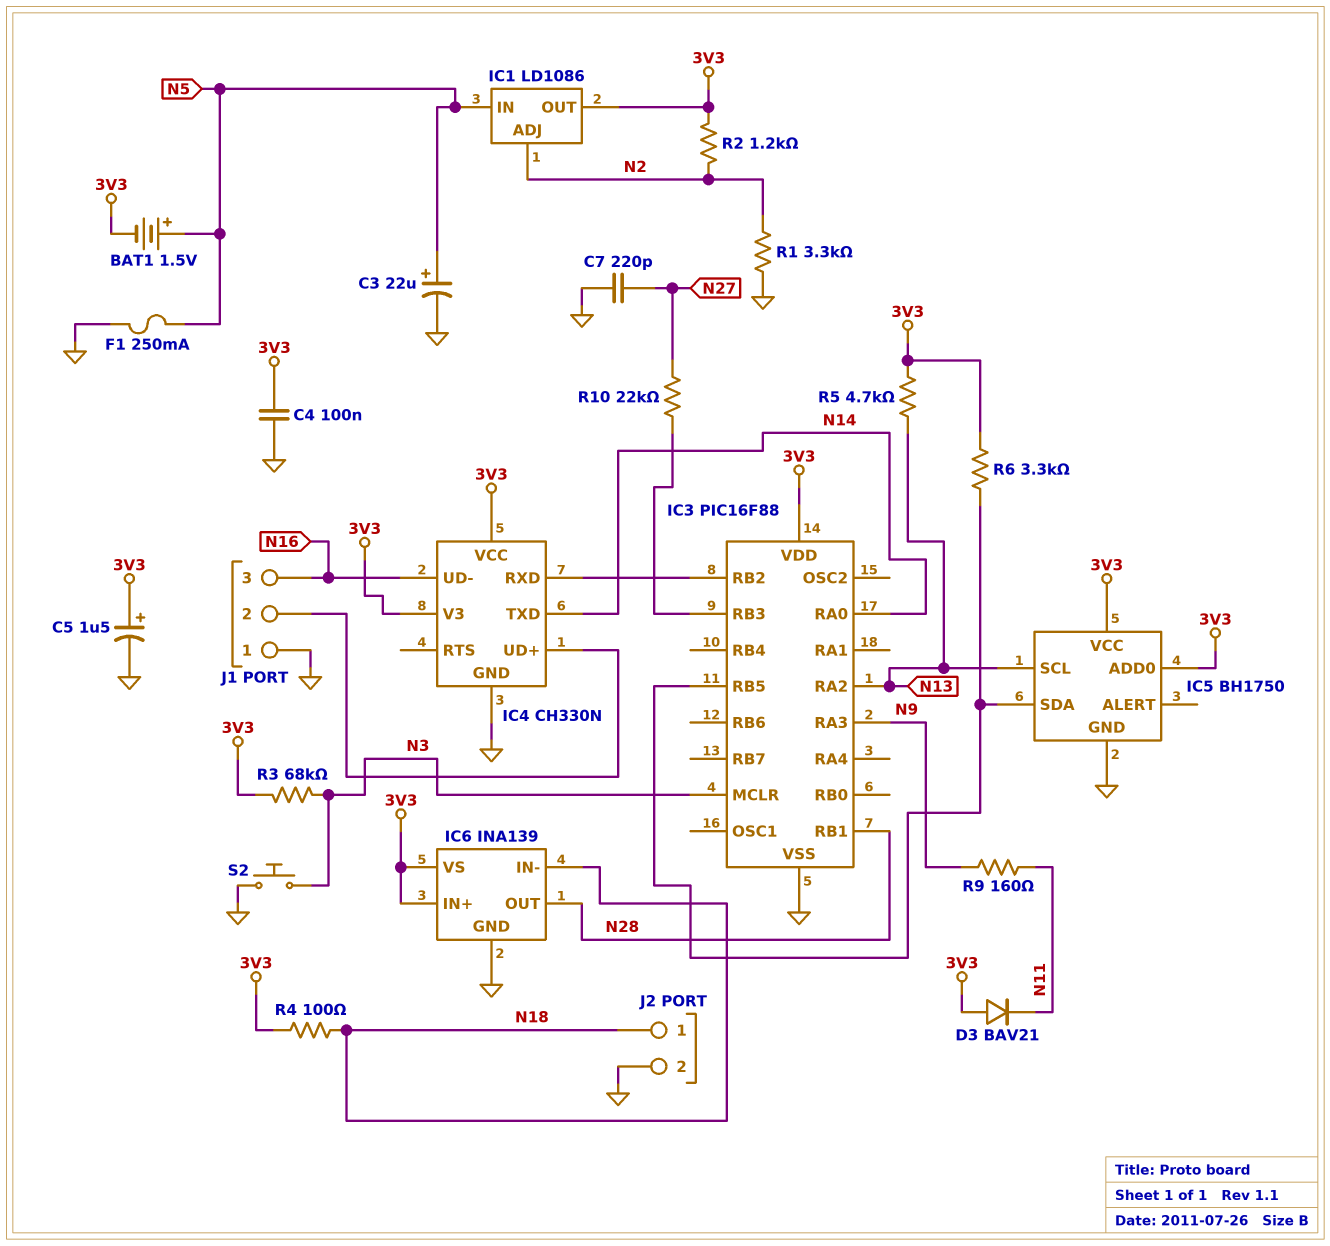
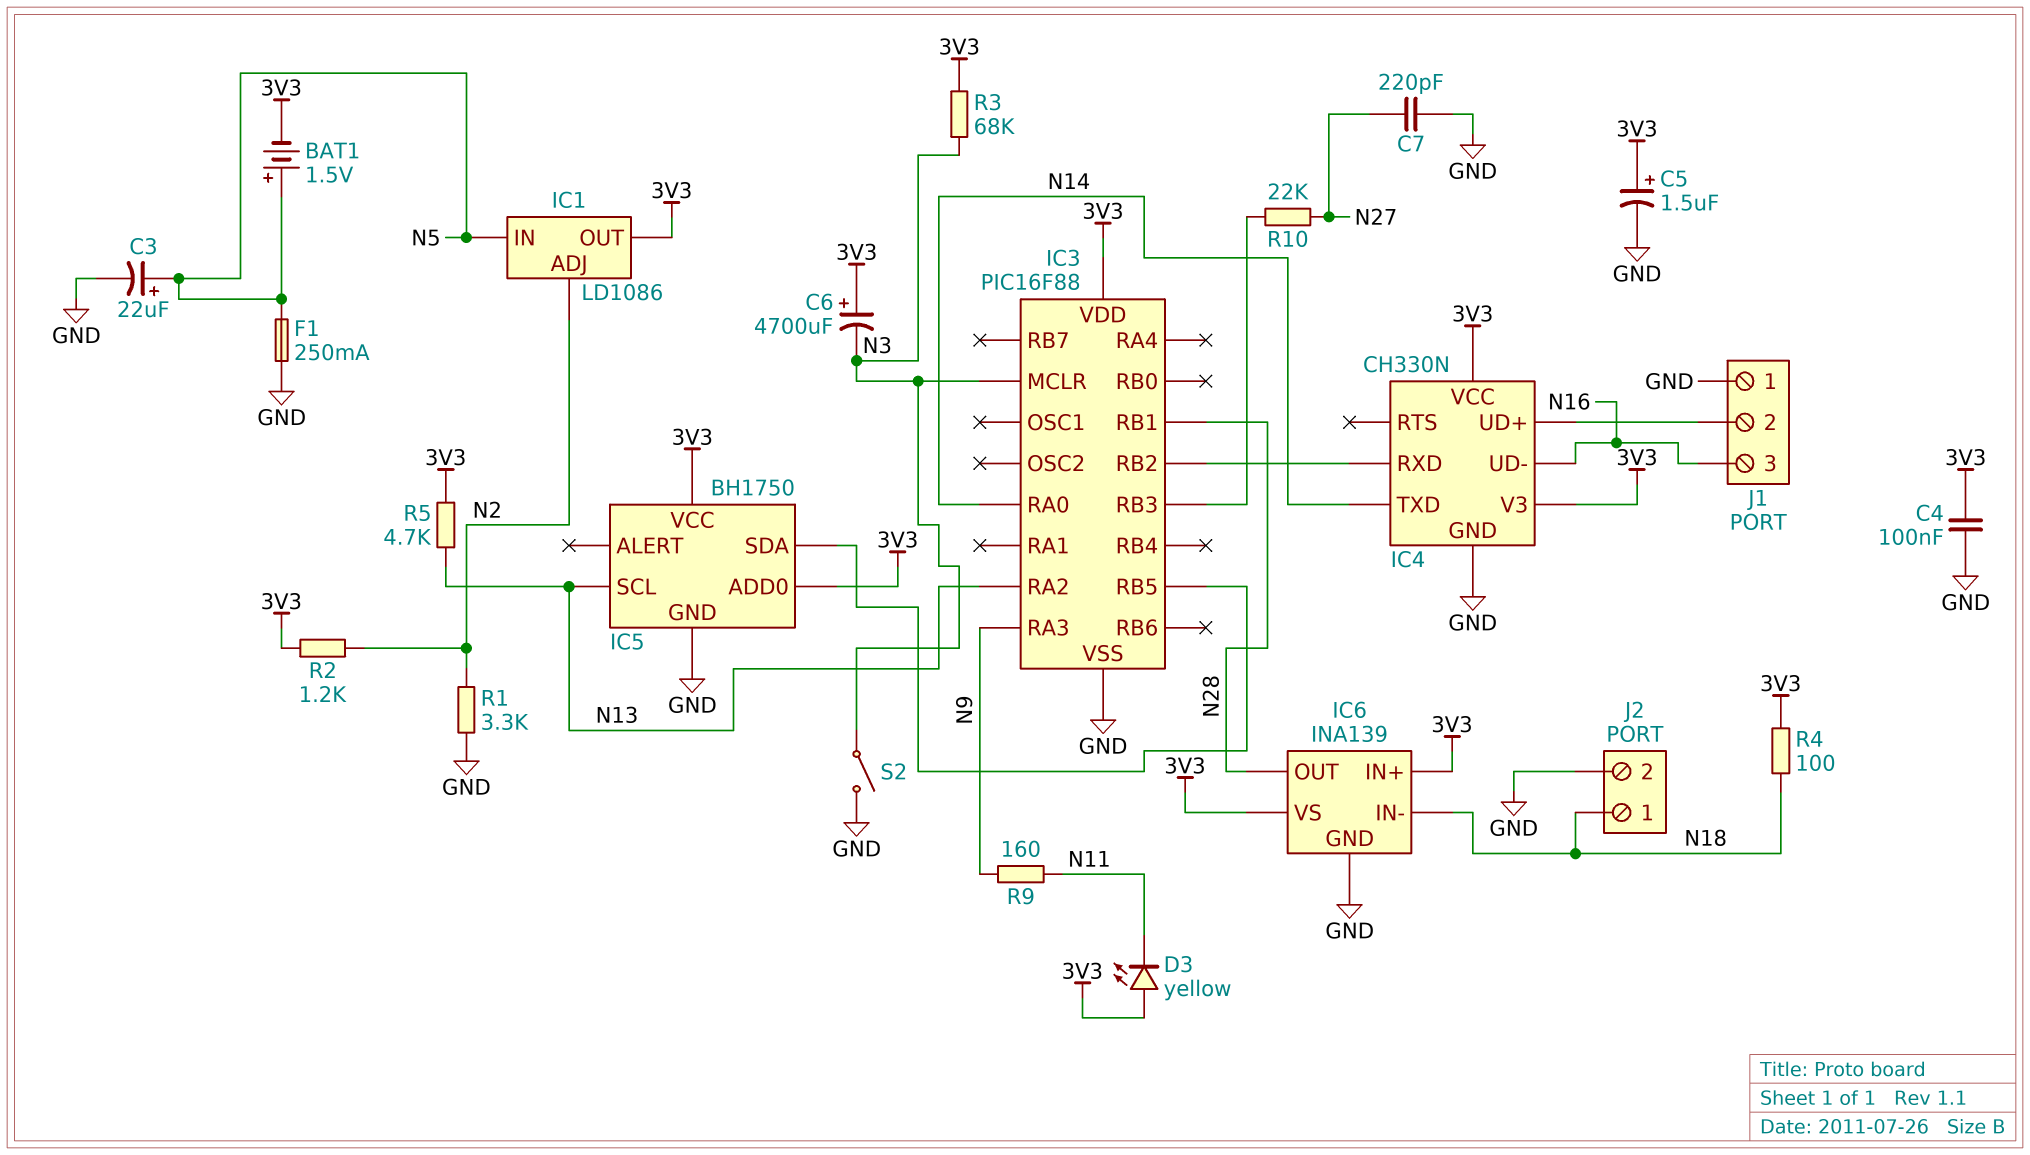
C6: none -> 4700uF (plus 3V3, minus N3)
D3: diode BAV21 (A 3V3, K N11) -> LED yellow (A 3V3, K N11)
R6: 3.3k (3V3, IC3/RB5) -> none
S2: button (GND, N3) -> switch (GND, N3)

